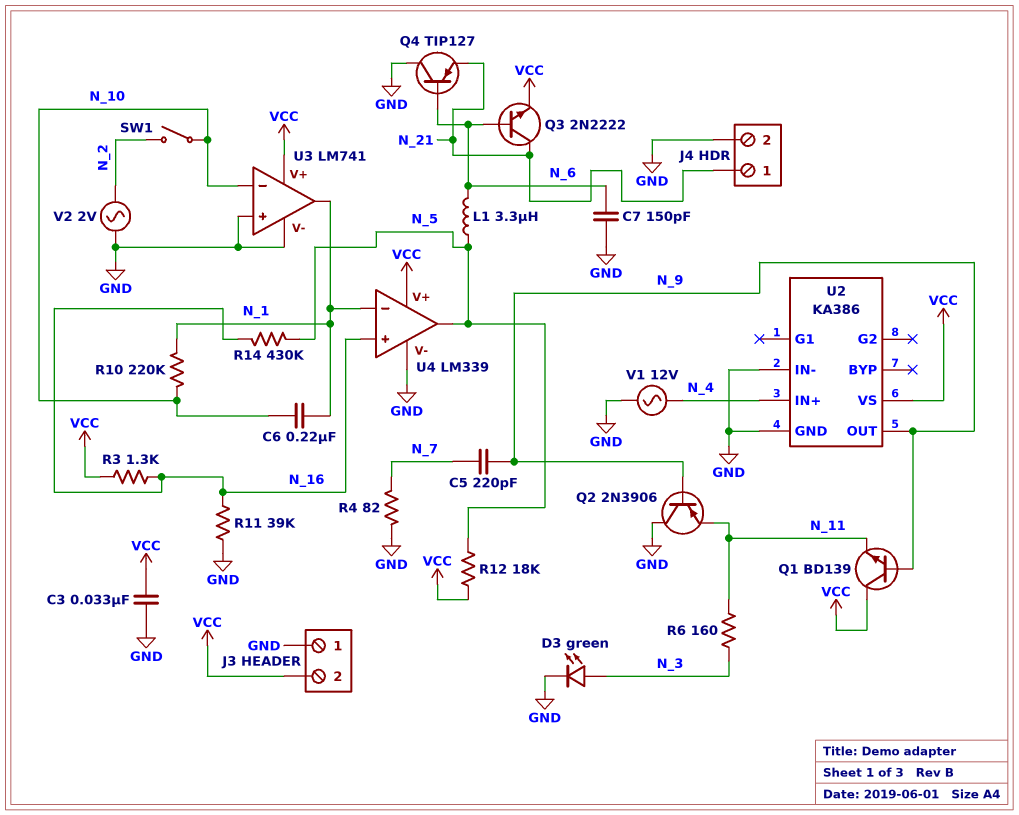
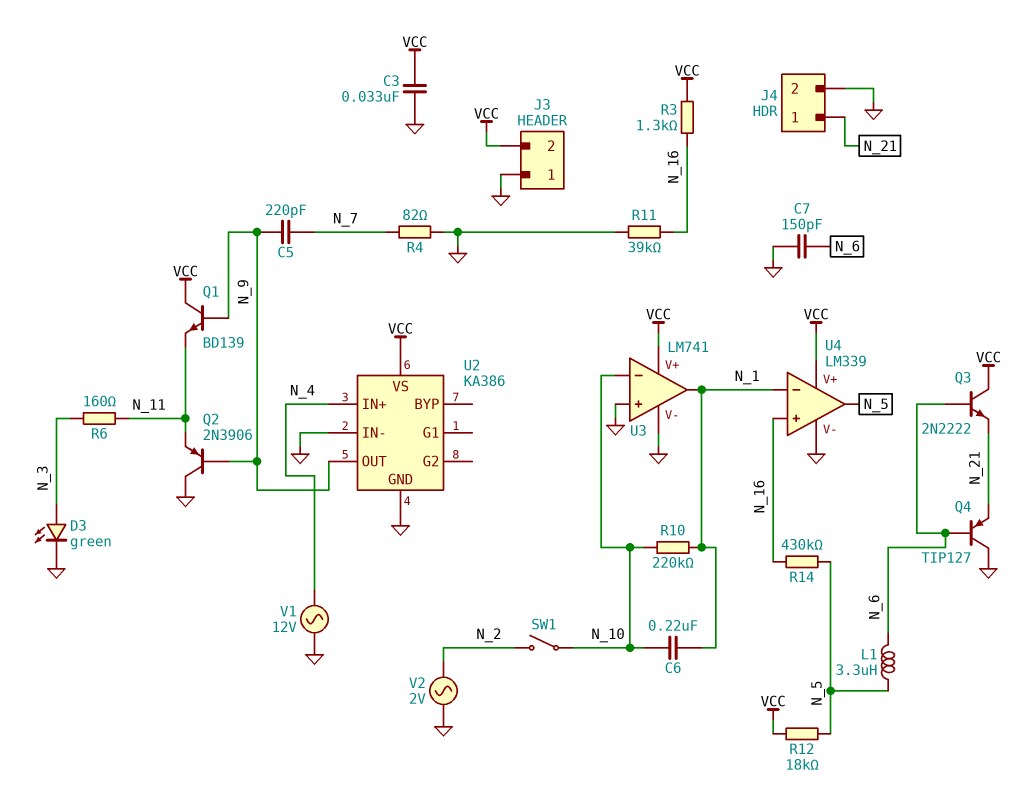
Q3: NPN 2N2222 (B N_6, C N_21, E VCC) -> NPN 2N2222 (B N_6, C VCC, E N_21)

